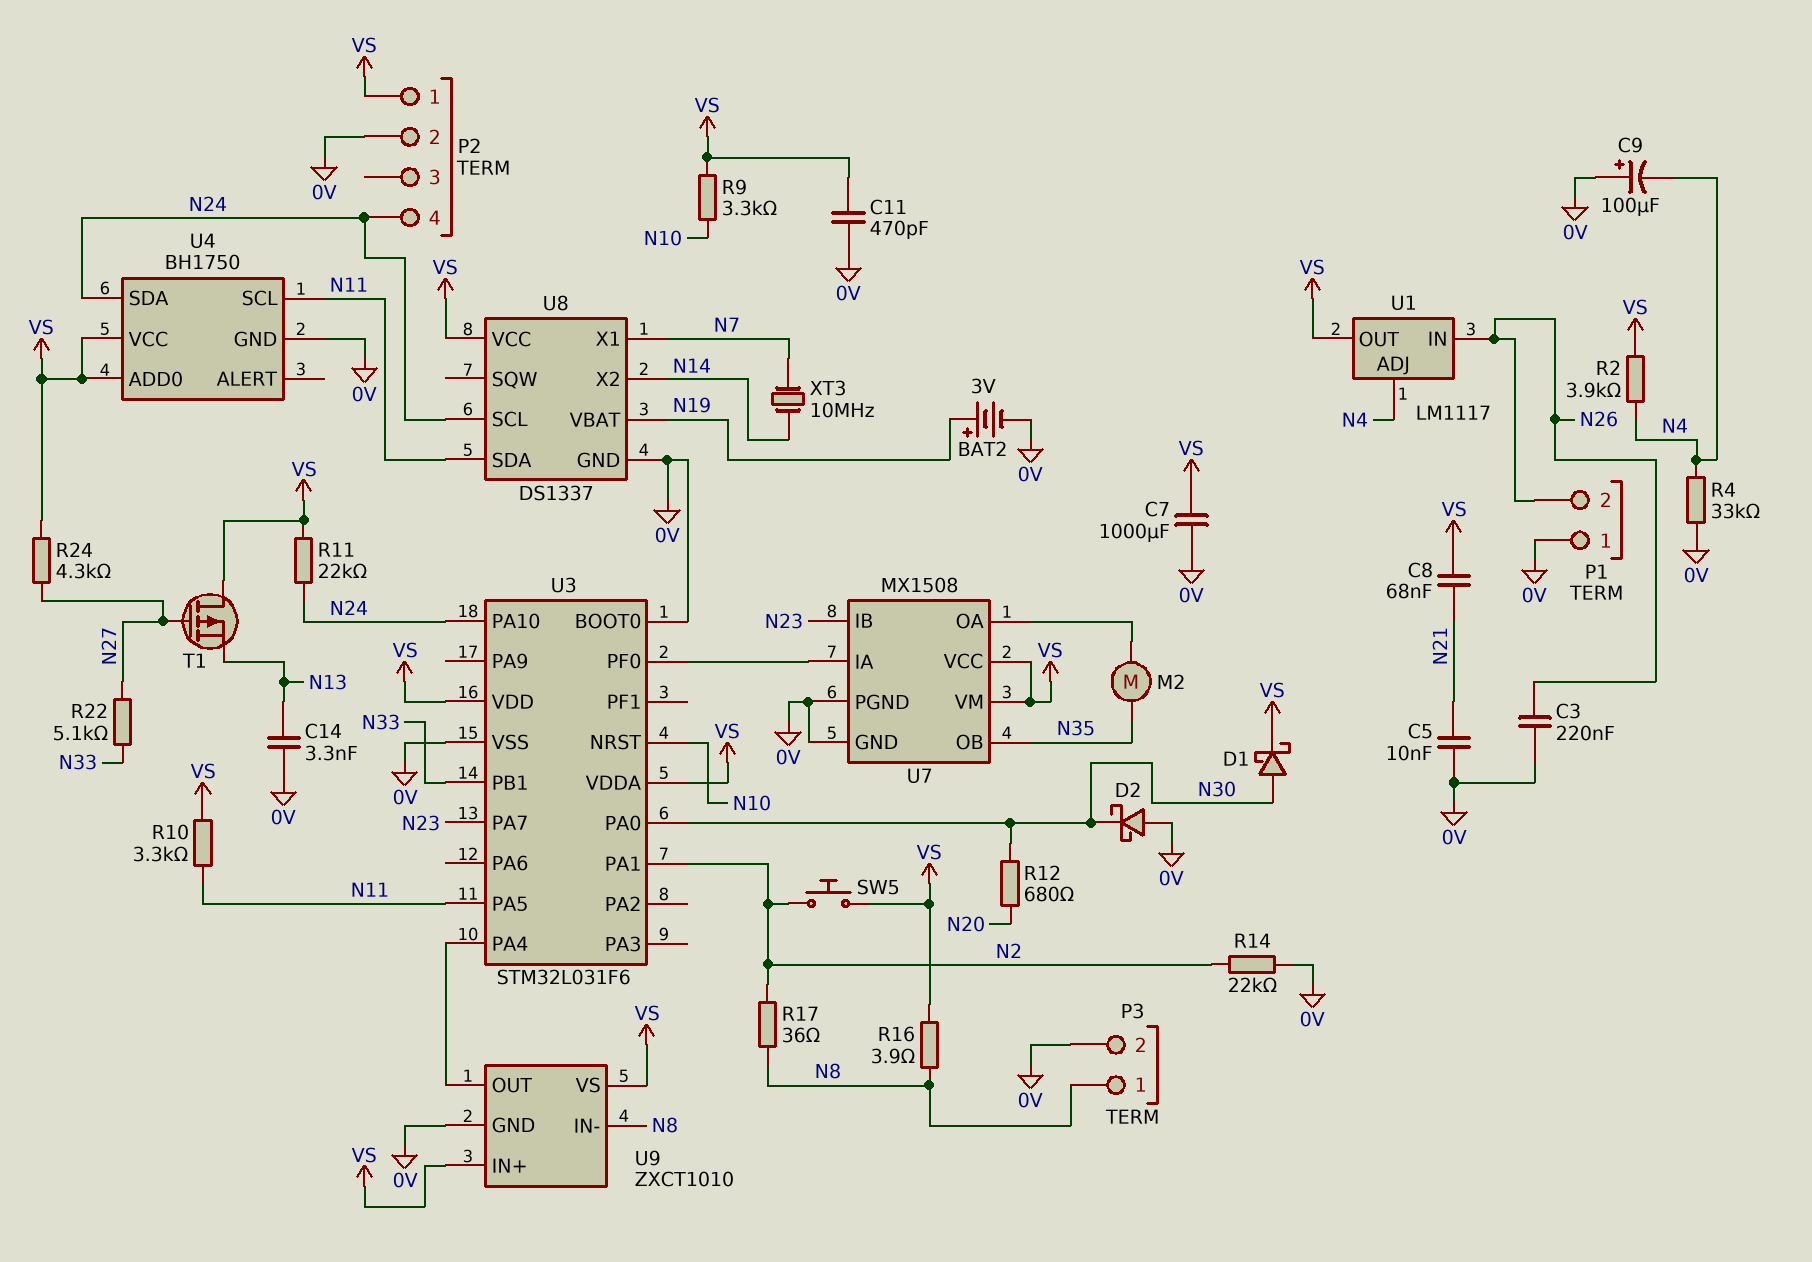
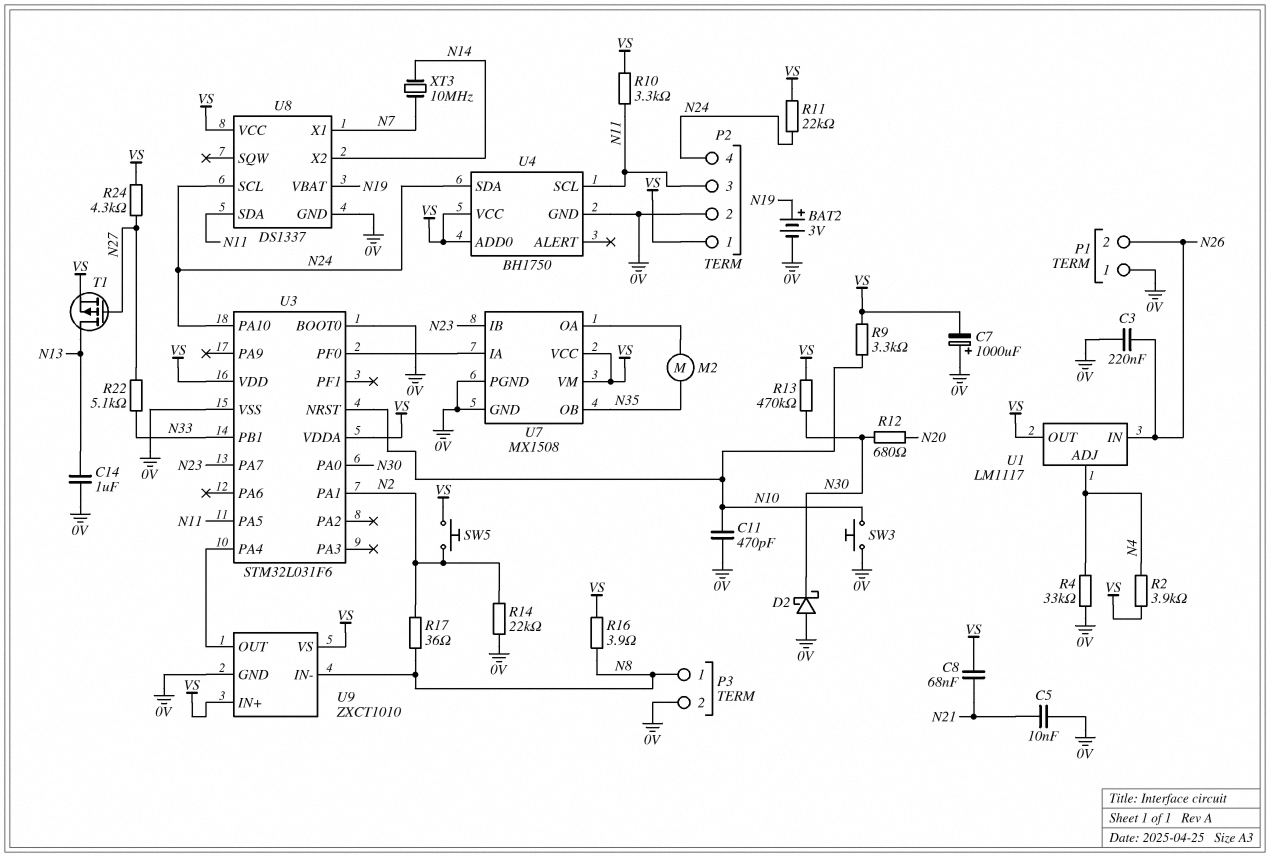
C7: 1000uF (0V, VS) -> 1000uF (plus 0V, minus VS)
C9: 100uF (plus 0V, minus N4) -> none
C11: 470pF (0V, VS) -> 470pF (0V, N10)
C14: 3.3nF (0V, N13) -> 1uF (0V, N13)
D1: schottky (A N30, K VS) -> none
P2 pin 3: none -> N11
R13: none -> 470k (N30, VS)
SW3: none -> button (0V, N10)
T1: PMOS (G N27, D VS, S N13) -> PMOS (G N27, D N13, S VS)

